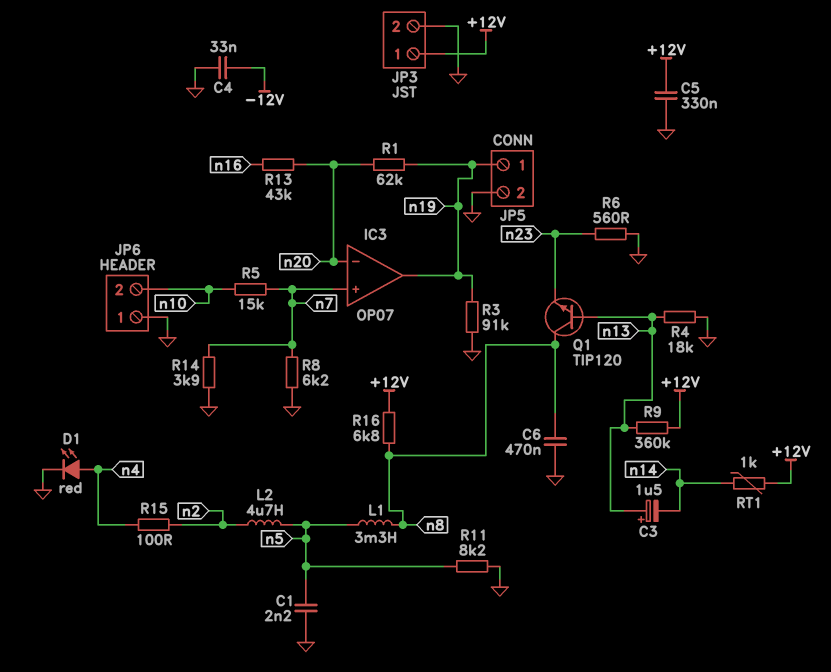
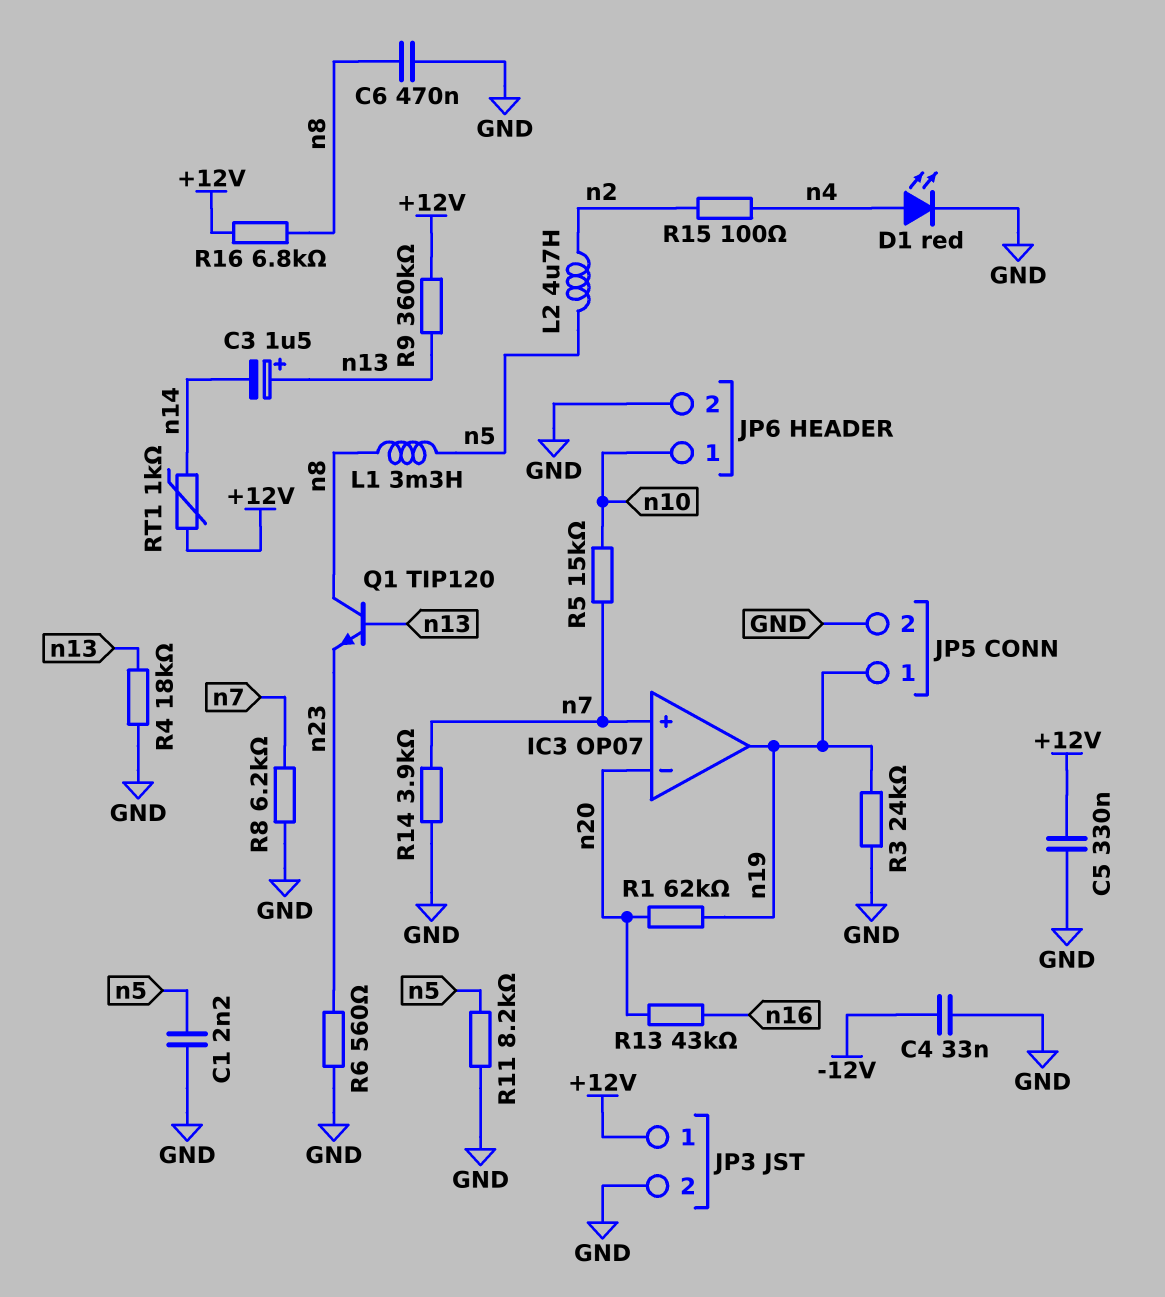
JP6 pin 1: GND -> n10
JP6 pin 2: n10 -> GND
R3: 91k (GND, n19) -> 24k (GND, n19)

